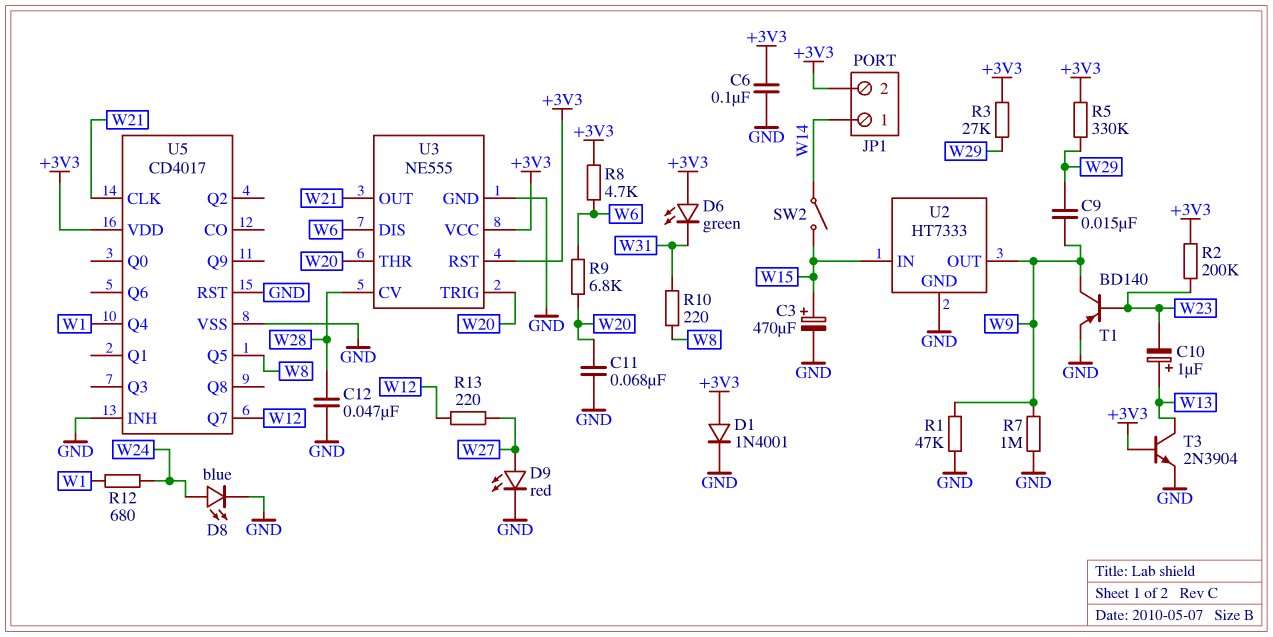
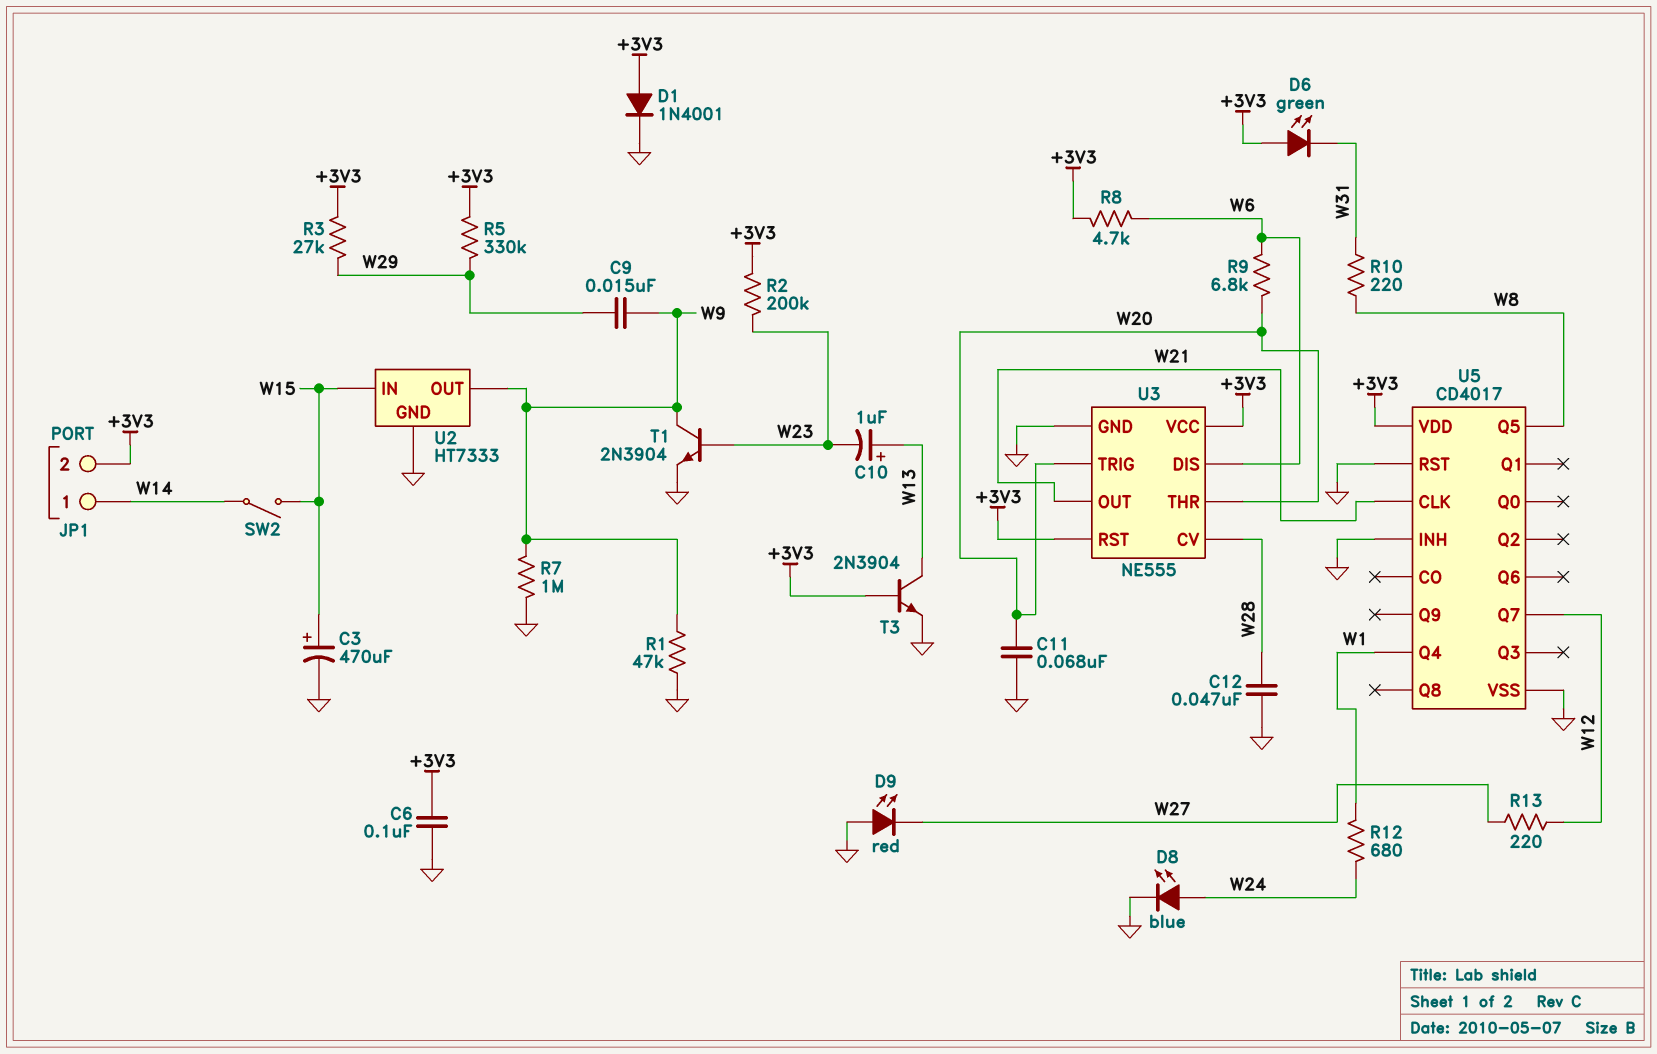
D9: LED red (A W27, K GND) -> LED red (A GND, K W27)
T1: PNP BD140 (B W23, C W9, E GND) -> NPN 2N3904 (B W23, C W9, E GND)

